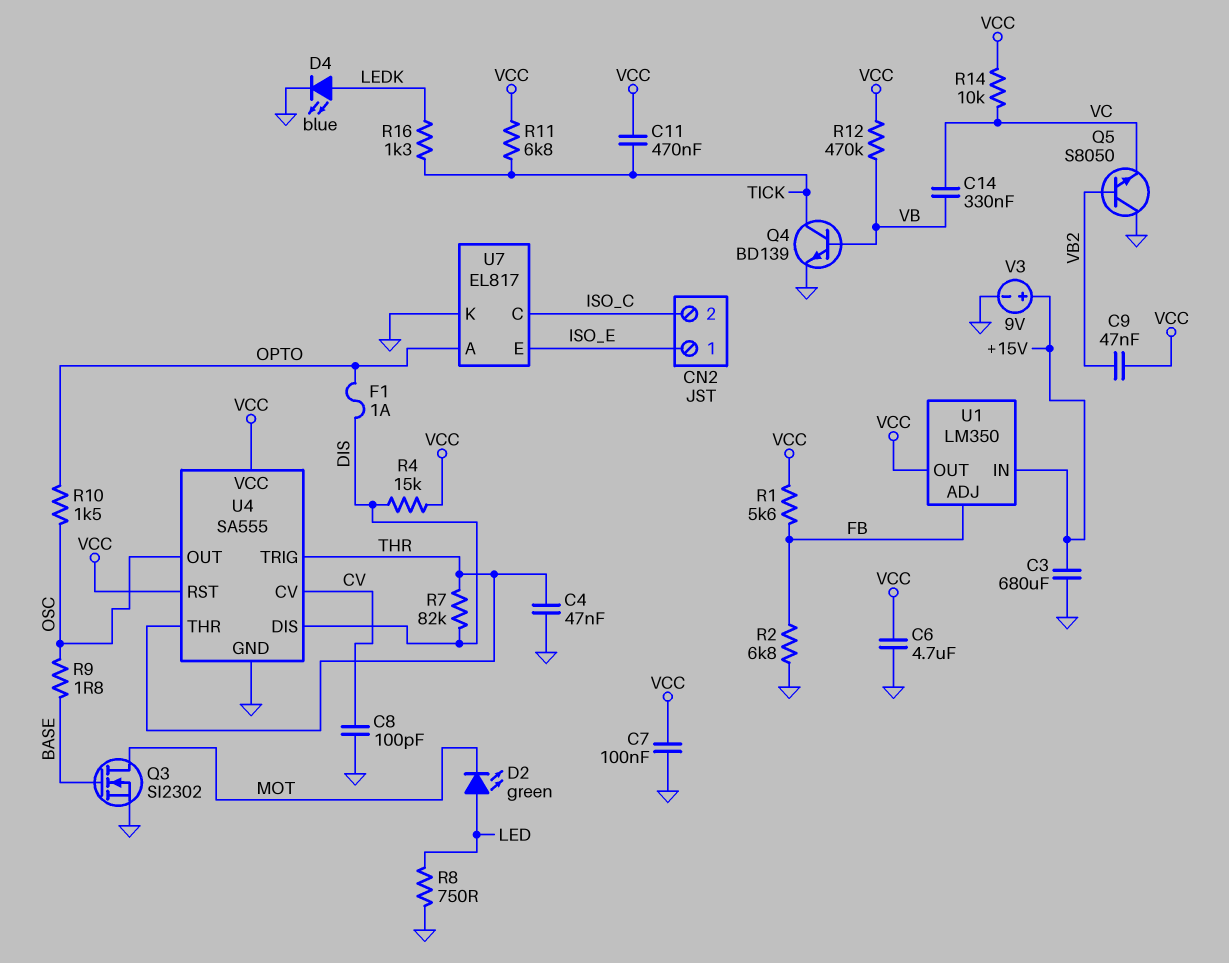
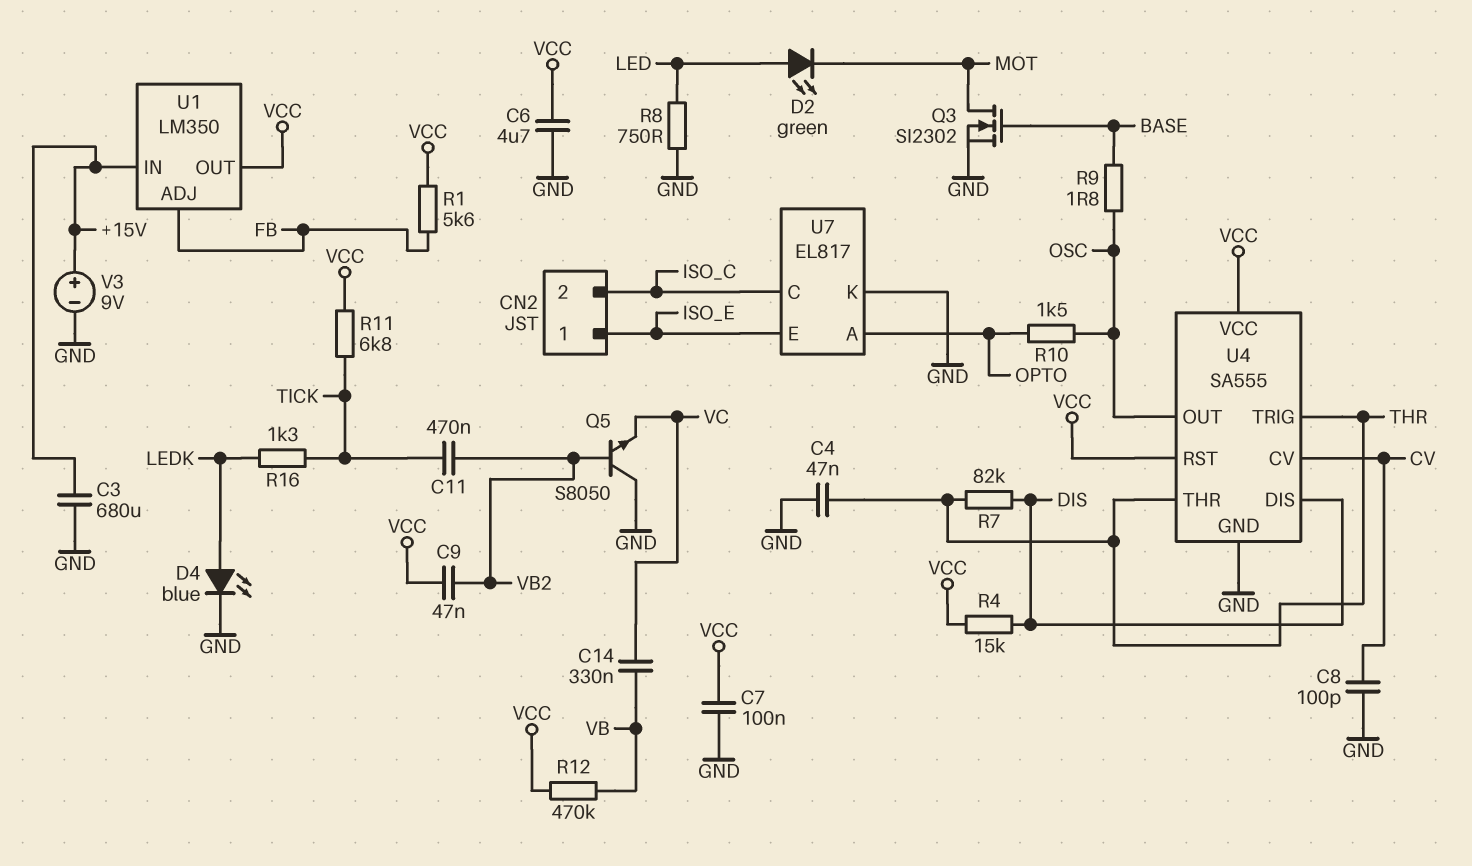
C11: 470nF (TICK, VCC) -> 470nF (TICK, VB2)
F1: 1A (DIS, OPTO) -> none
Q4: NPN BD139 (B VB, C TICK, E GND) -> none
R2: 6.8k (FB, GND) -> none
R14: 10k (VC, VCC) -> none

